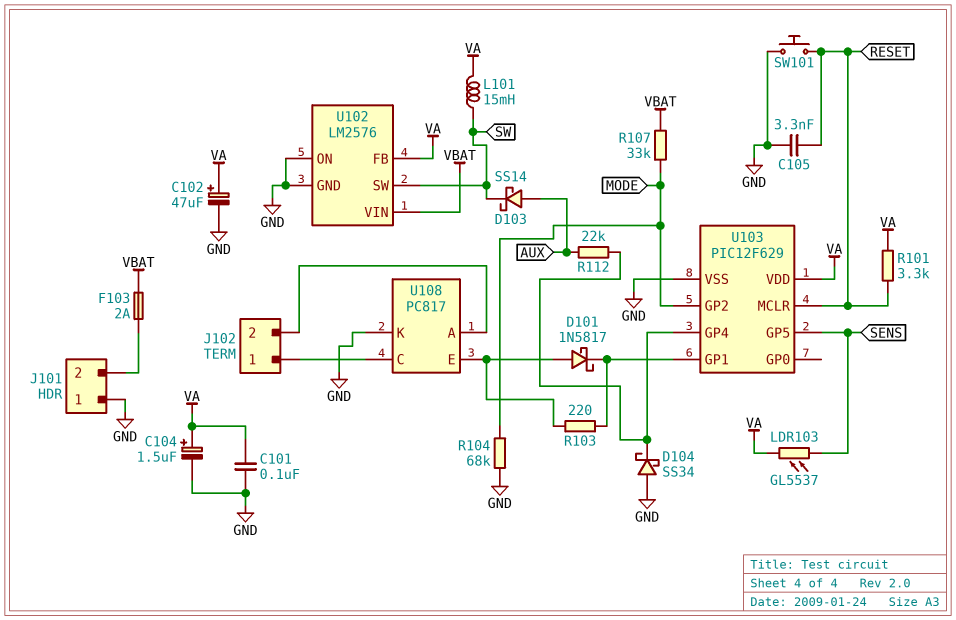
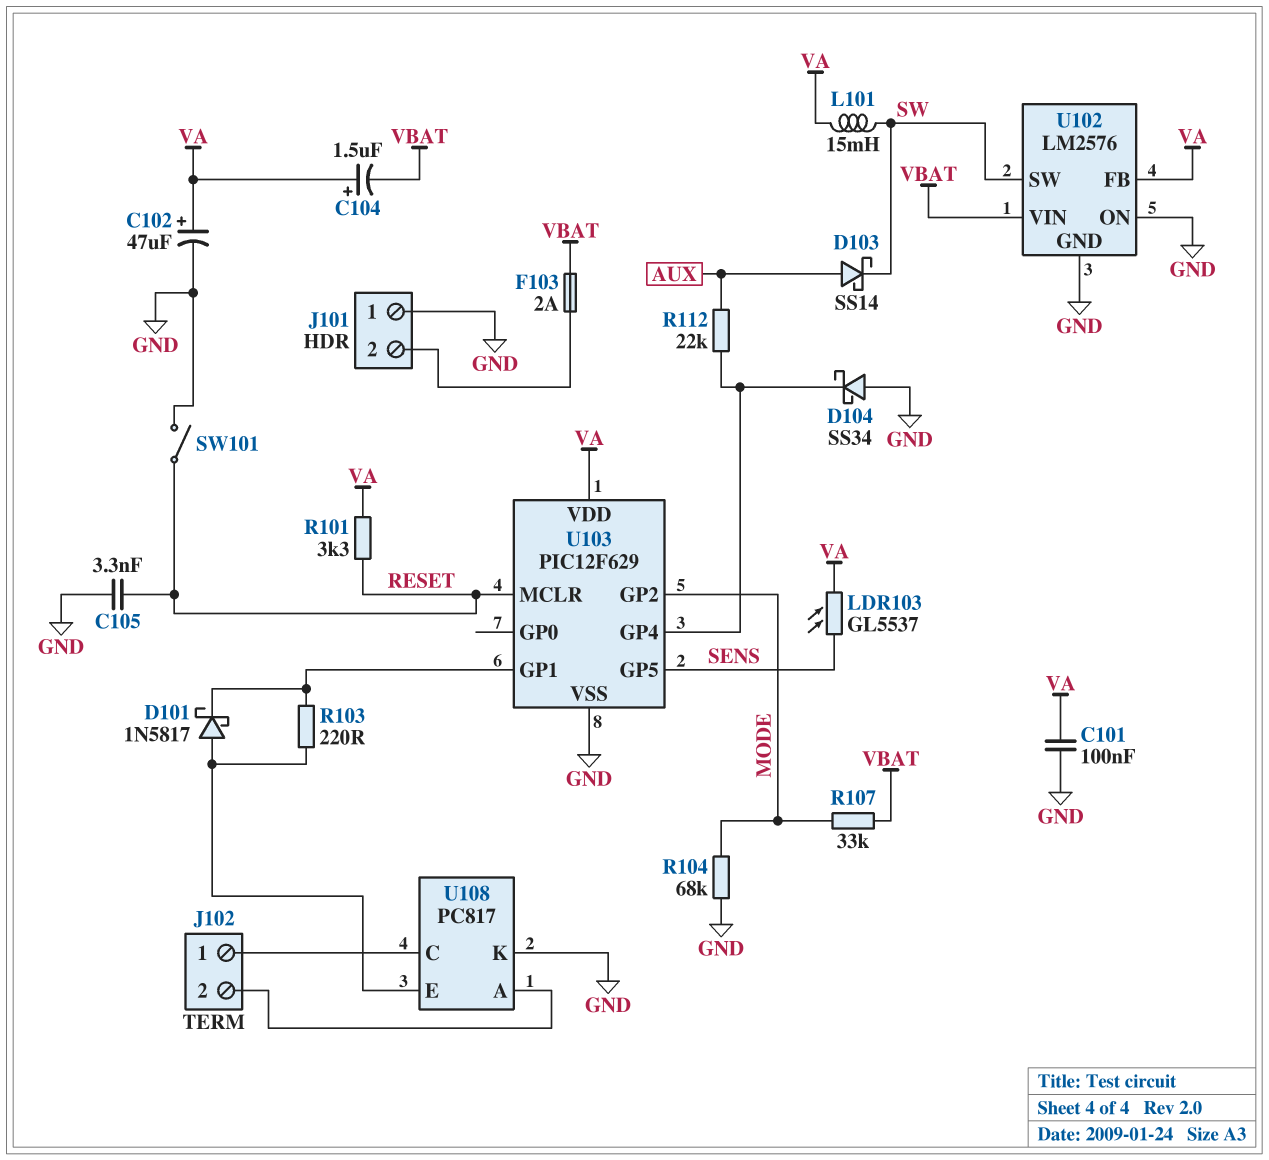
C104: 1.5uF (plus VA, minus GND) -> 1.5uF (plus VA, minus VBAT)
SW101: button (GND, RESET) -> switch (GND, RESET)

